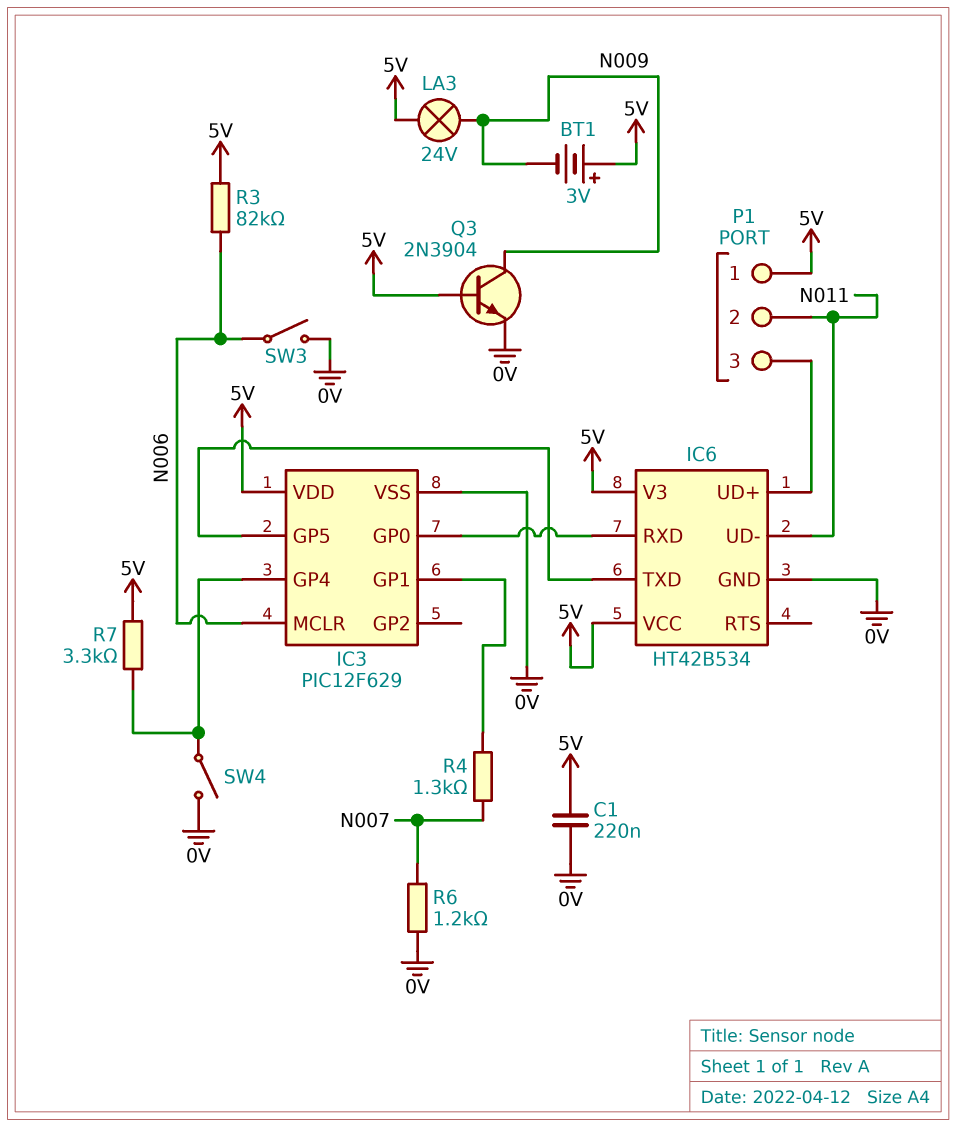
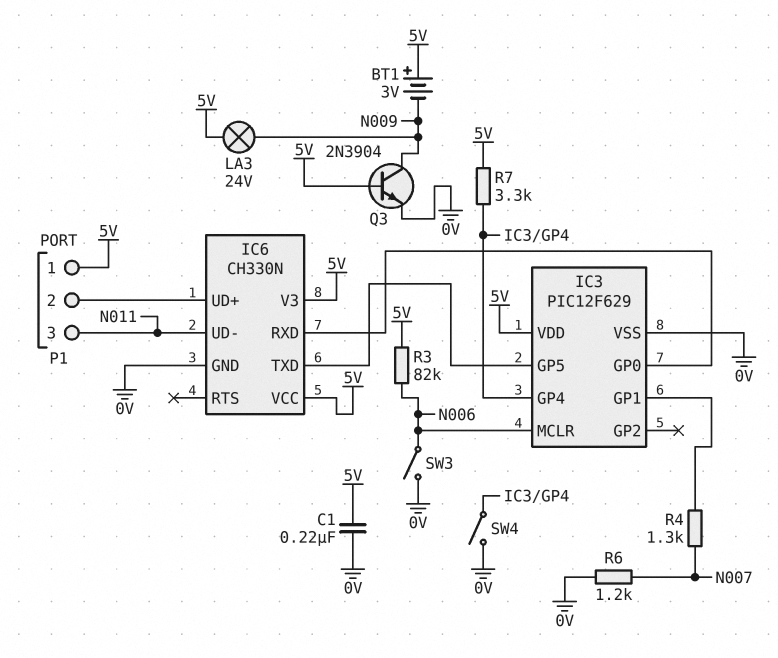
IC6: HT42B534 -> CH330N
P1 pin 2: N011 -> IC6/UD+
P1 pin 3: IC6/UD+ -> N011

